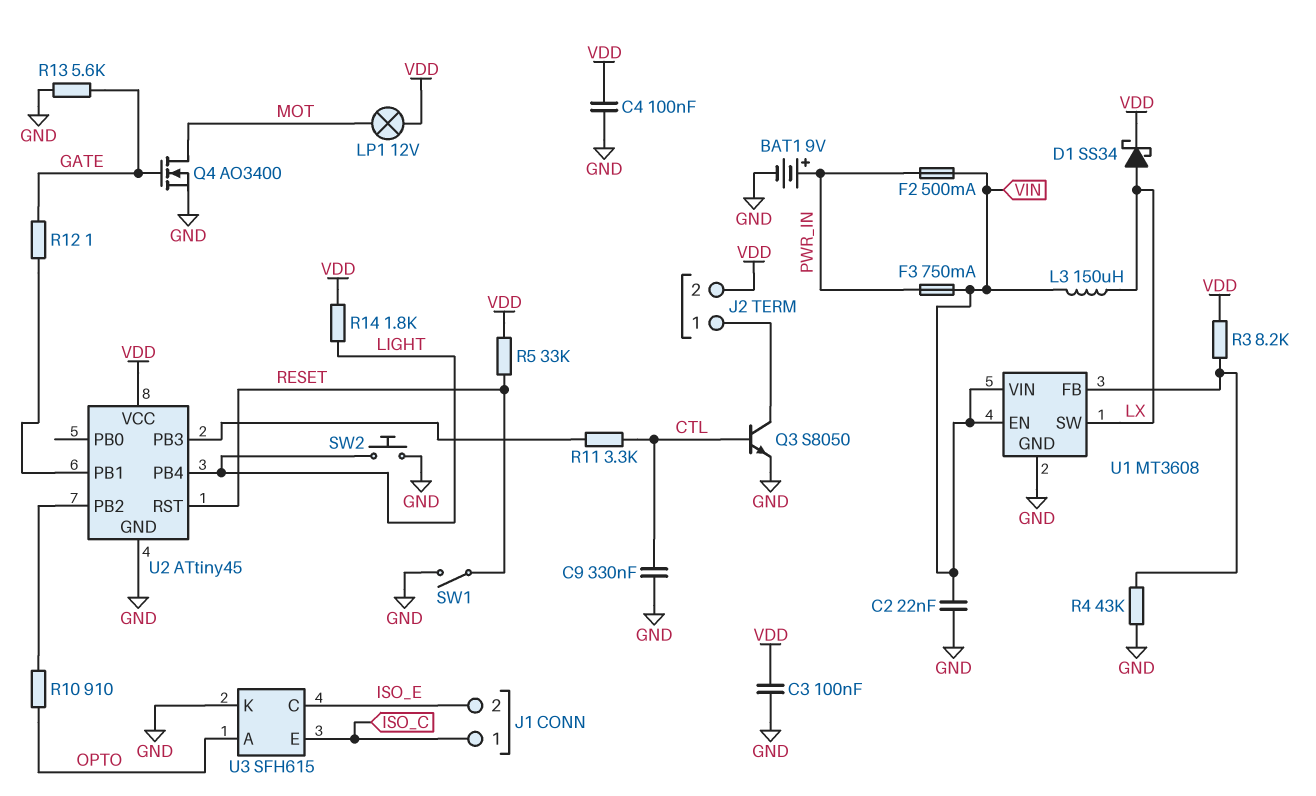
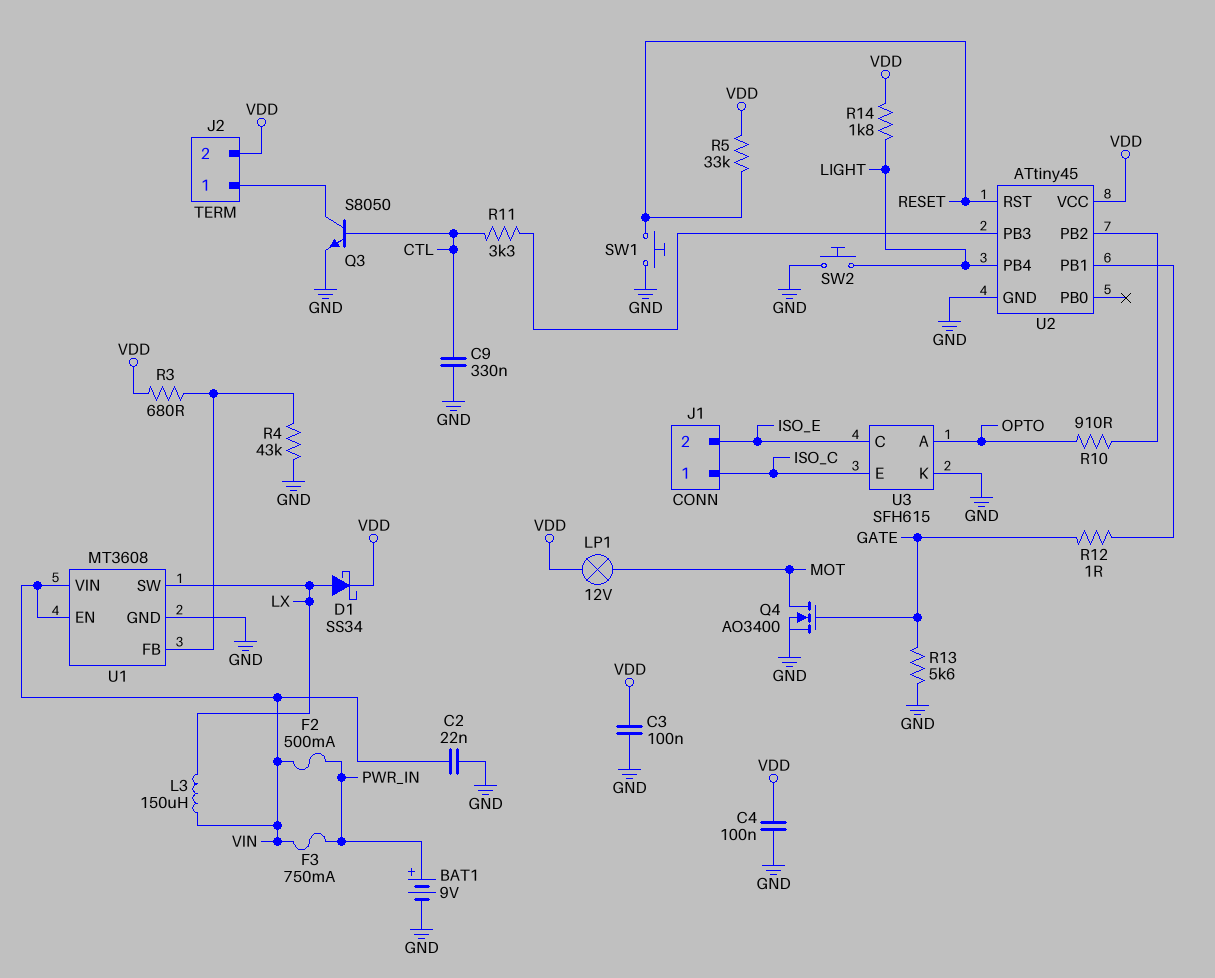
R3: 8.2k (U1/FB, VDD) -> 680 (U1/FB, VDD)
SW1: switch (GND, RESET) -> button (GND, RESET)

